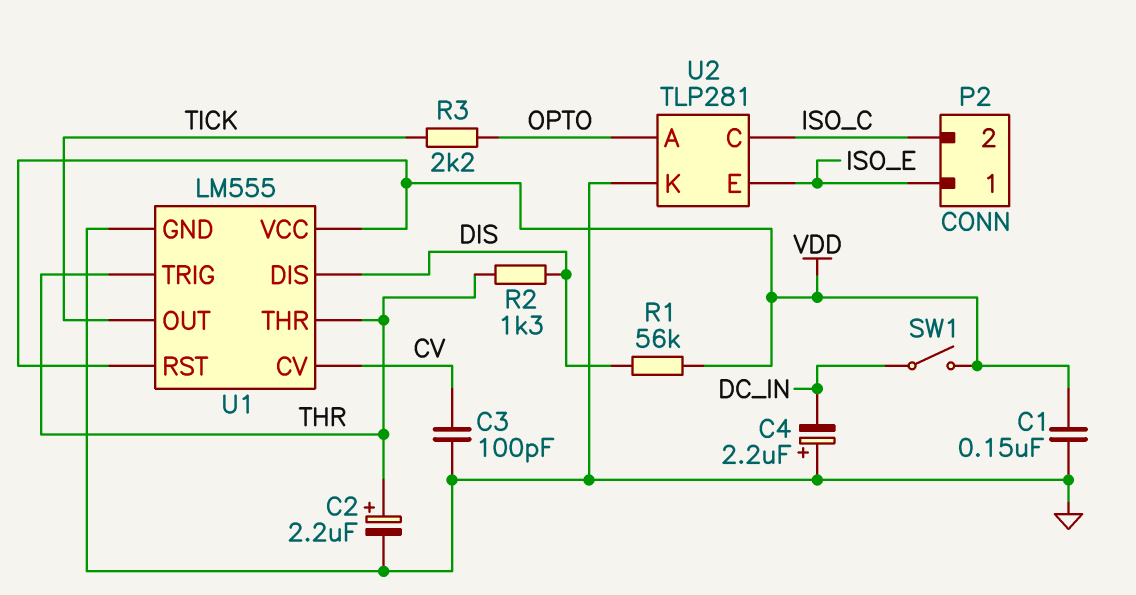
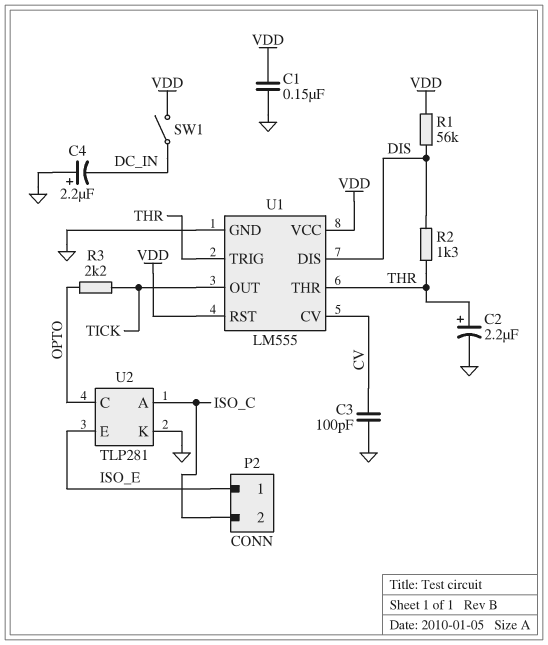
U2 pin A: OPTO -> ISO_C
U2 pin C: ISO_C -> OPTO

